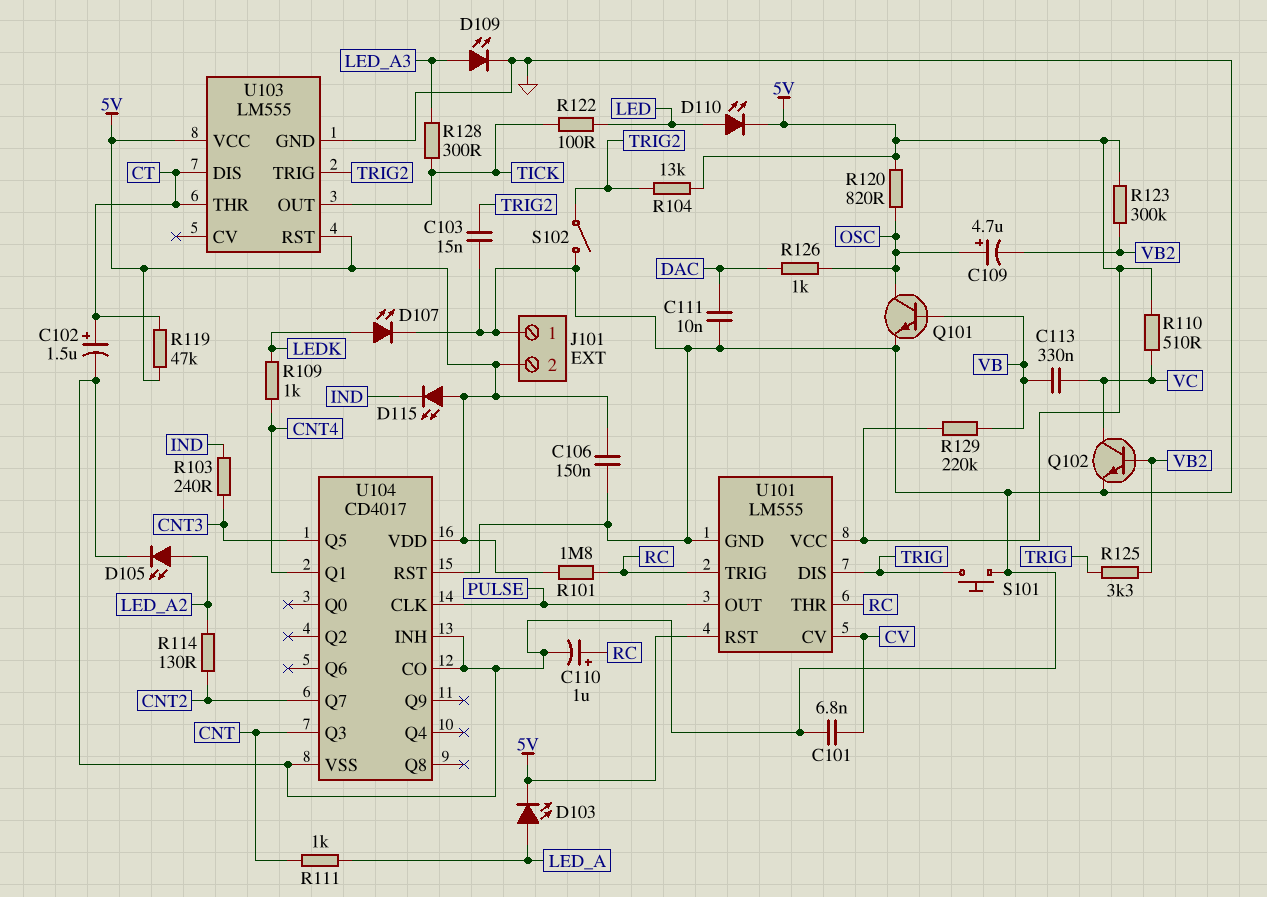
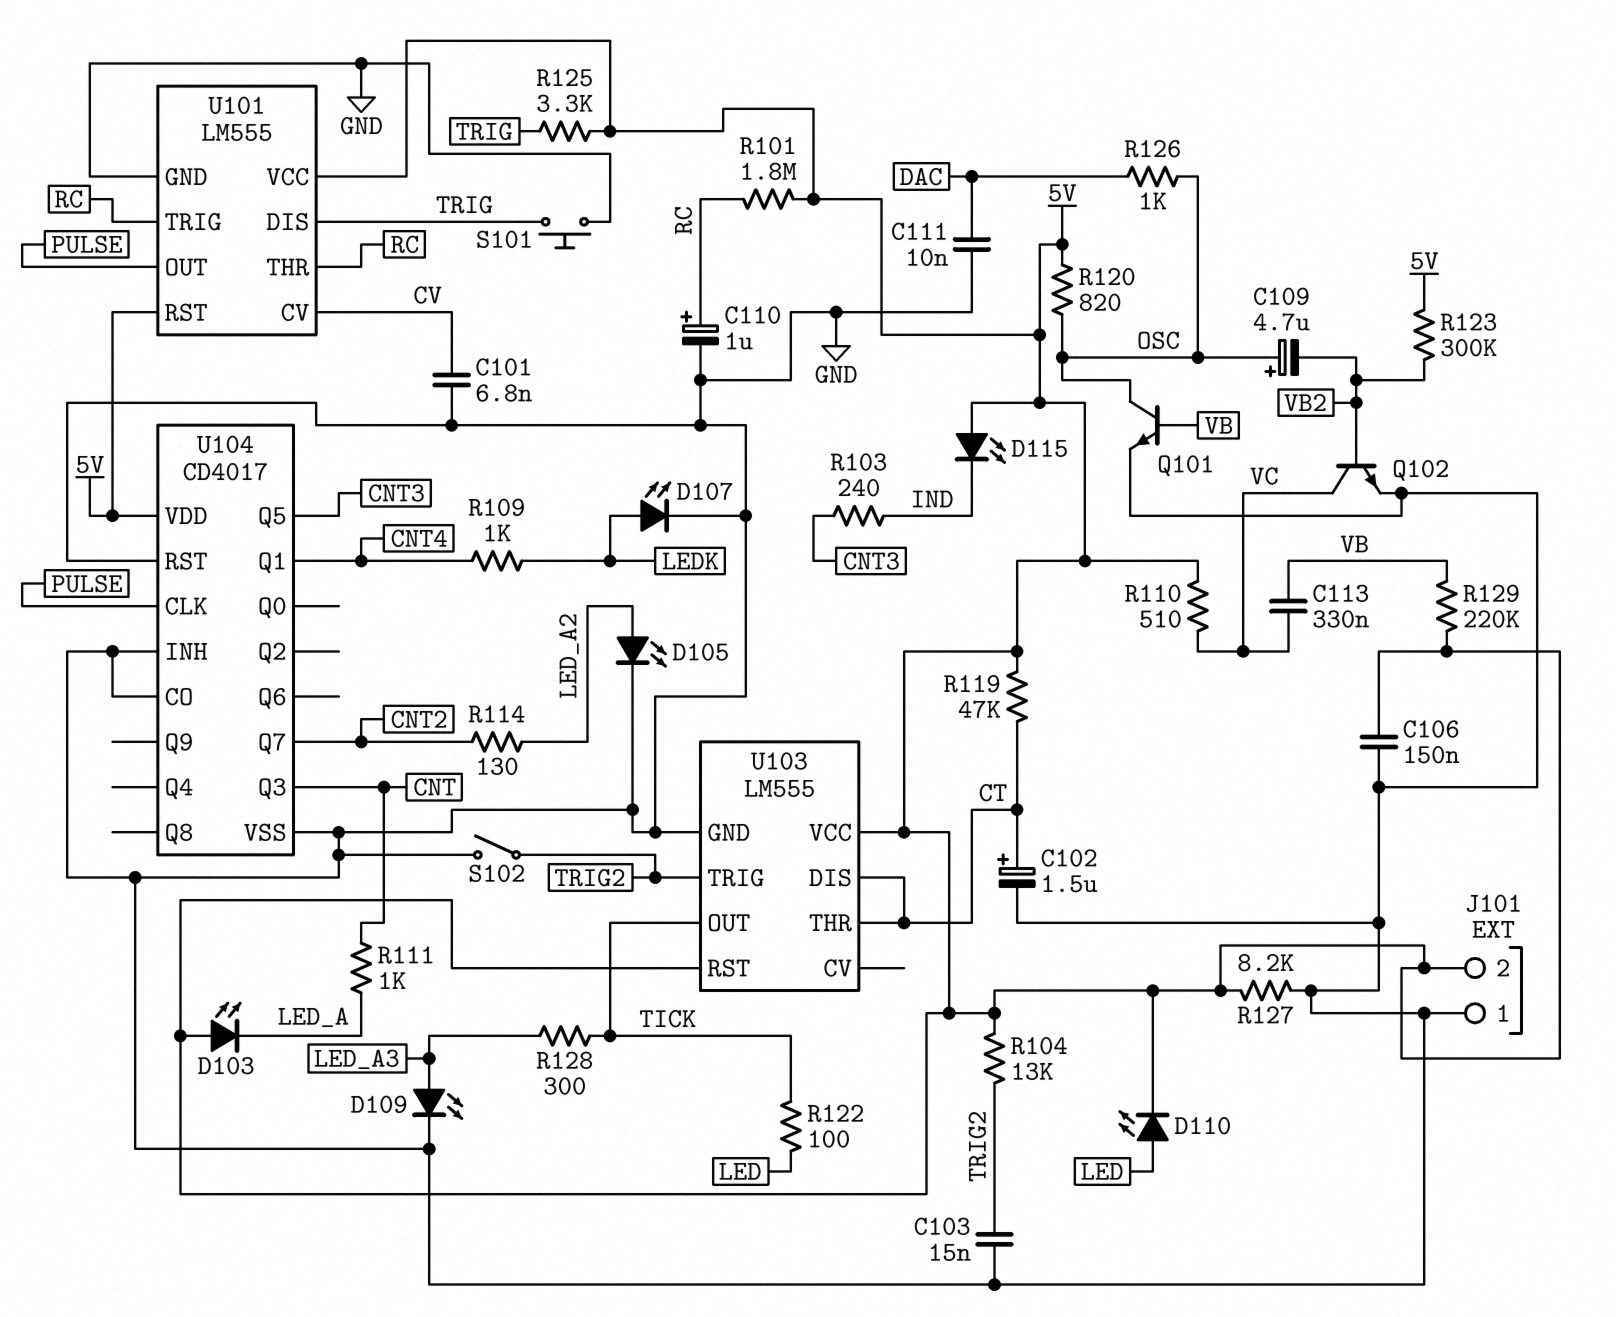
D103: LED (A LED_A, K 5V) -> LED (A 5V, K LED_A)
R125: 3.3k (TRIG, VB2) -> 3.3k (5V, TRIG)
R127: none -> 8.2k (5V, GND)

